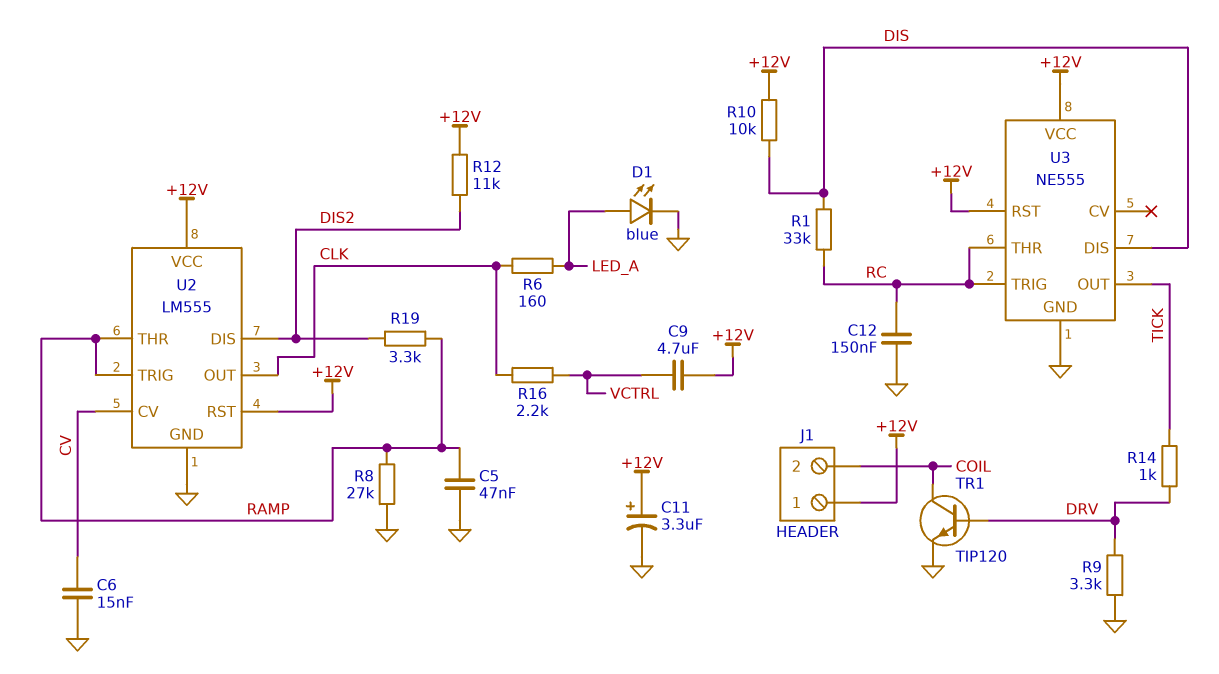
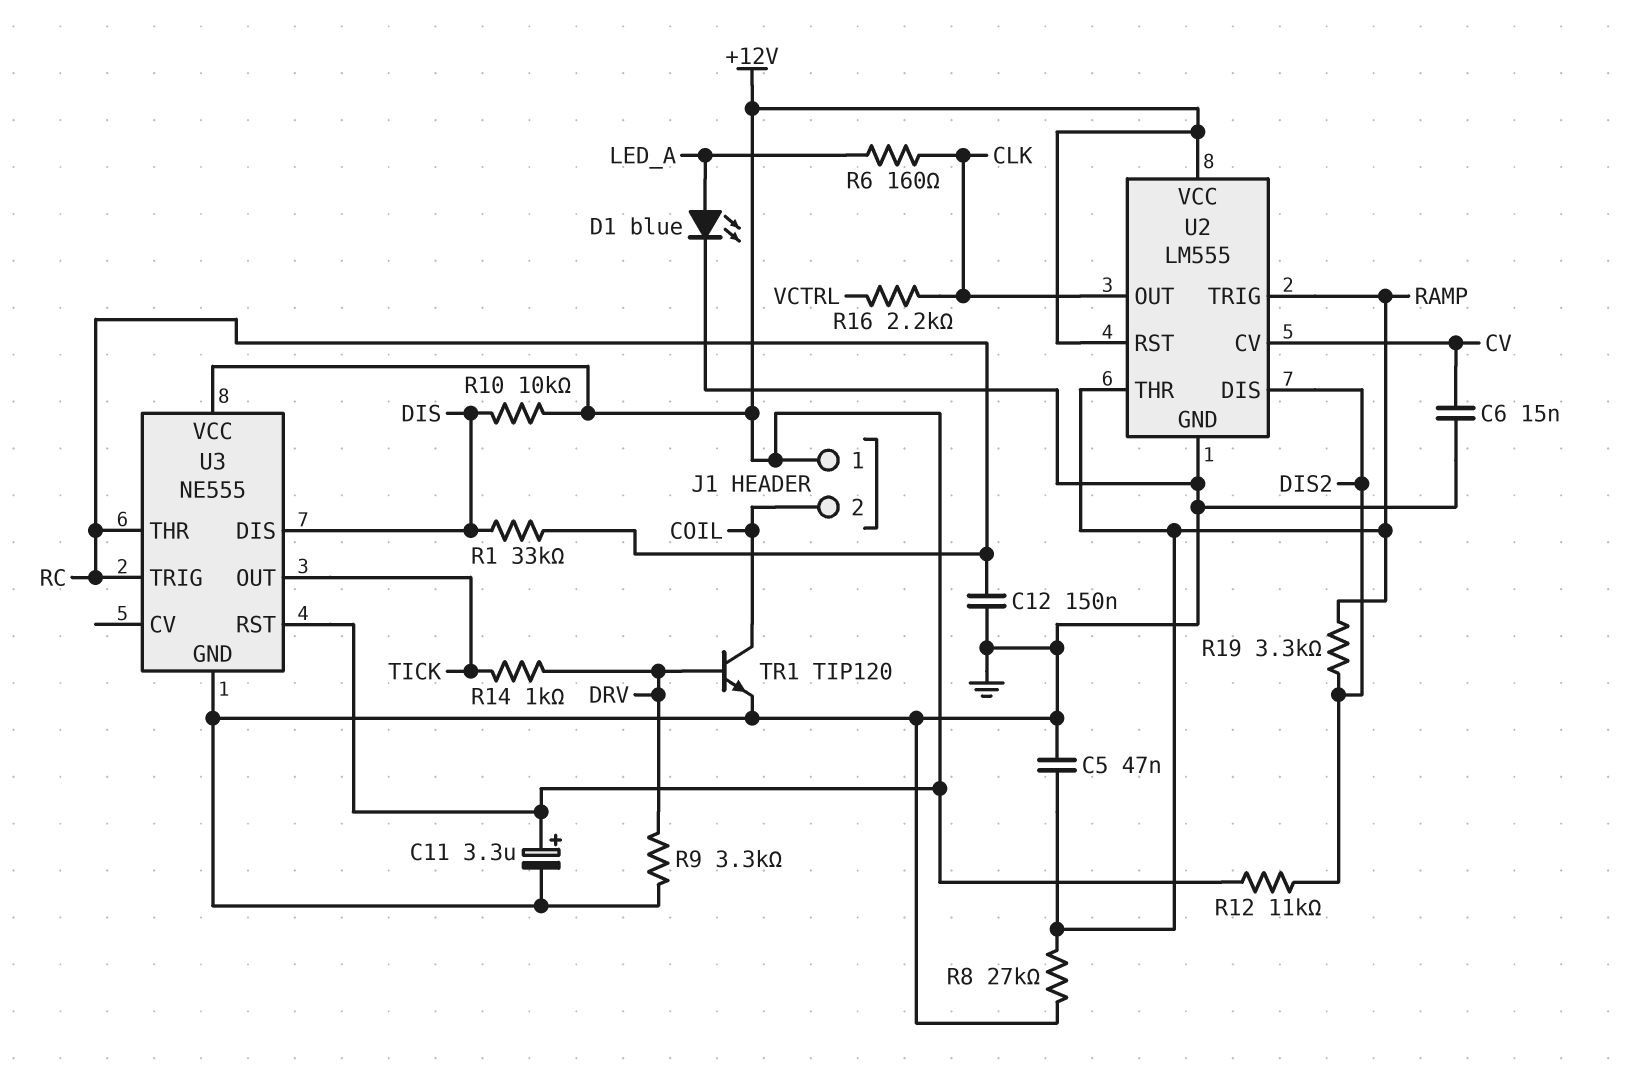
C9: 4.7uF (+12V, VCTRL) -> none

